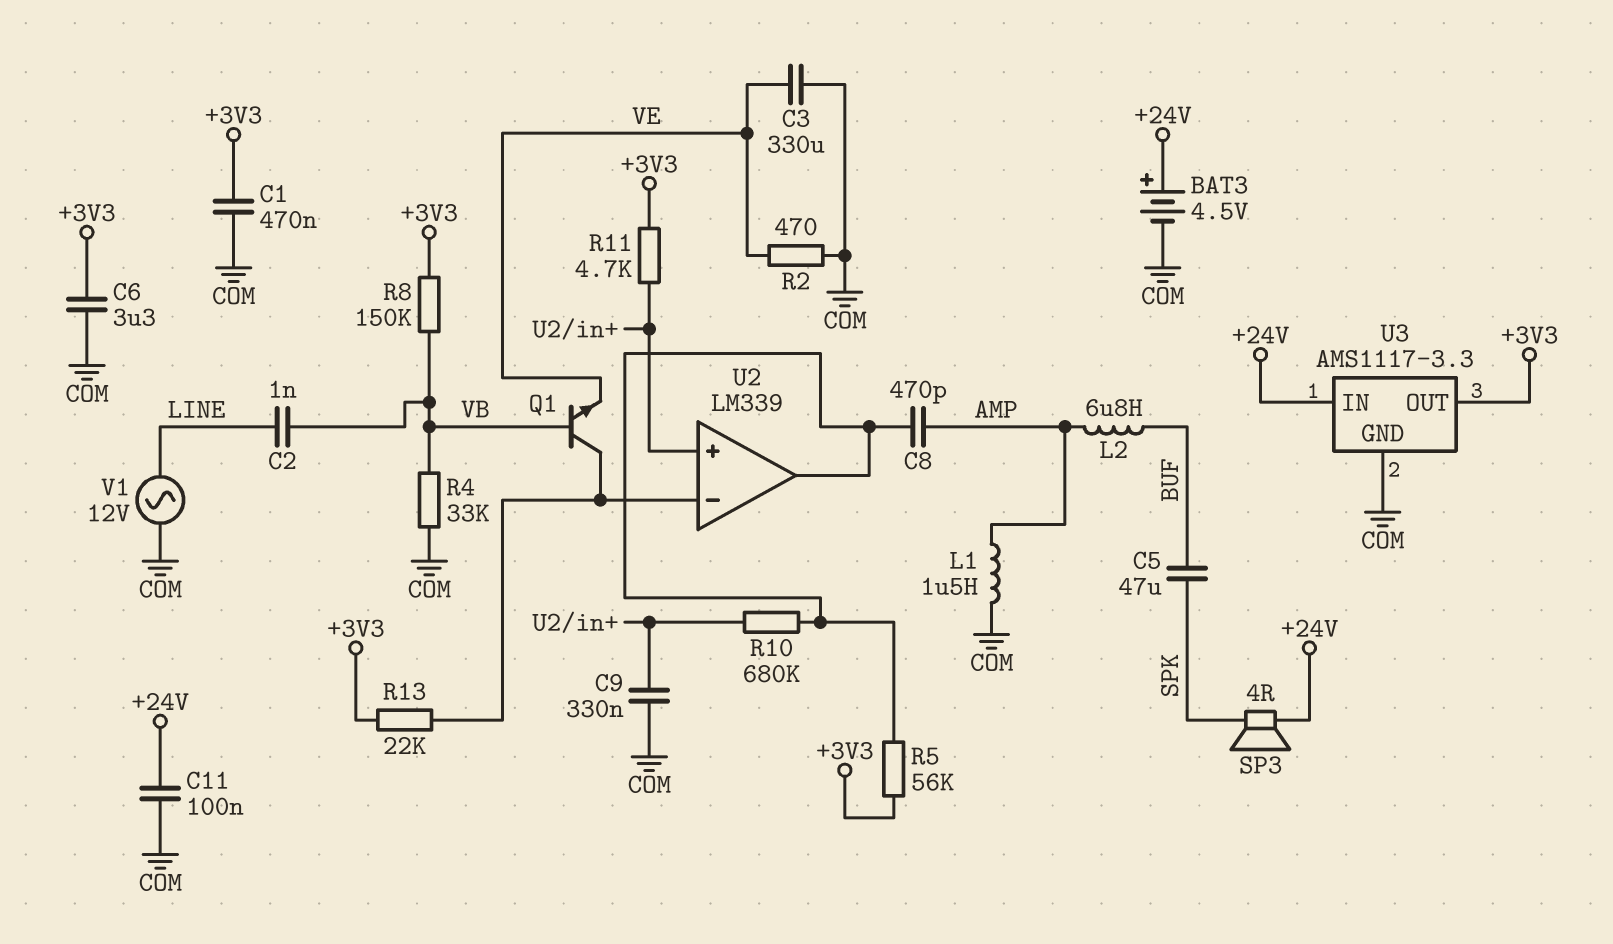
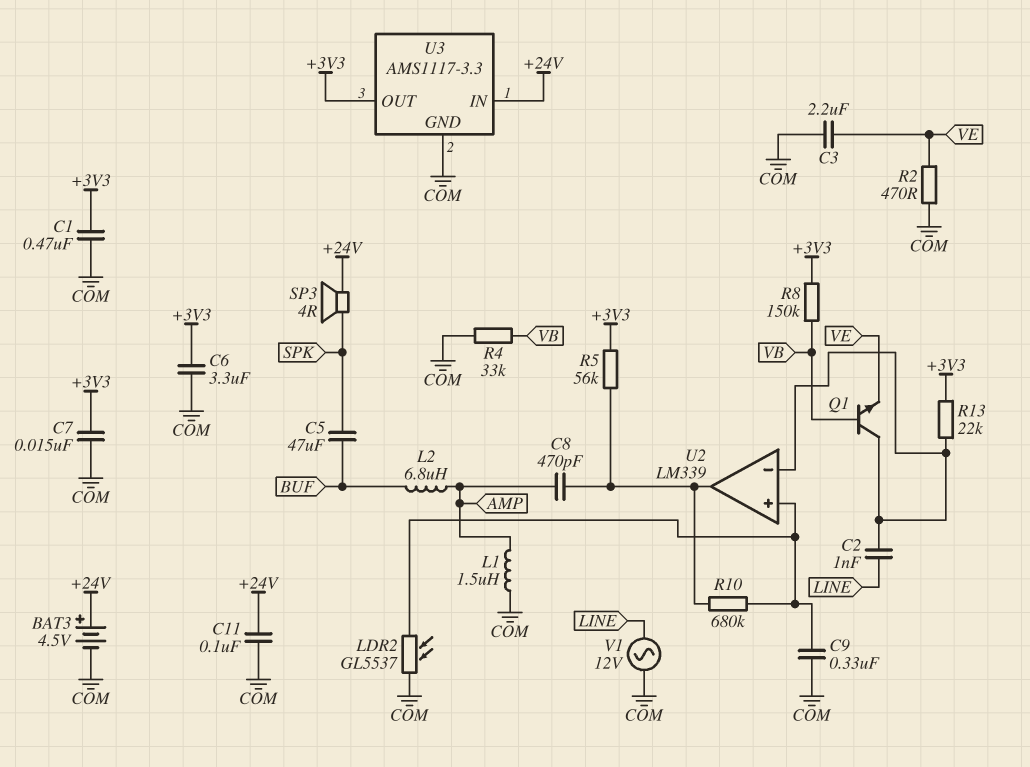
C2: 1nF (LINE, VB) -> 1nF (LINE, U2/in-)
C3: 330uF (COM, VE) -> 2.2uF (COM, VE)
C7: none -> 15nF (+3V3, COM)
LDR2: none -> GL5537 (COM, U2/in+)
R11: 4.7k (+3V3, U2/in+) -> none

